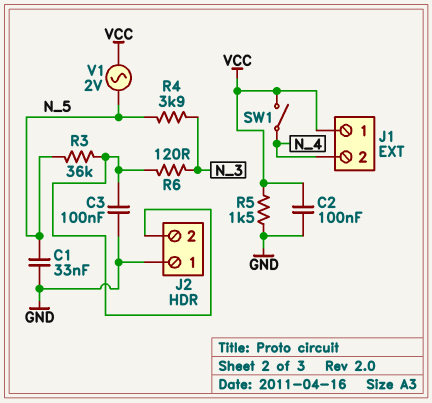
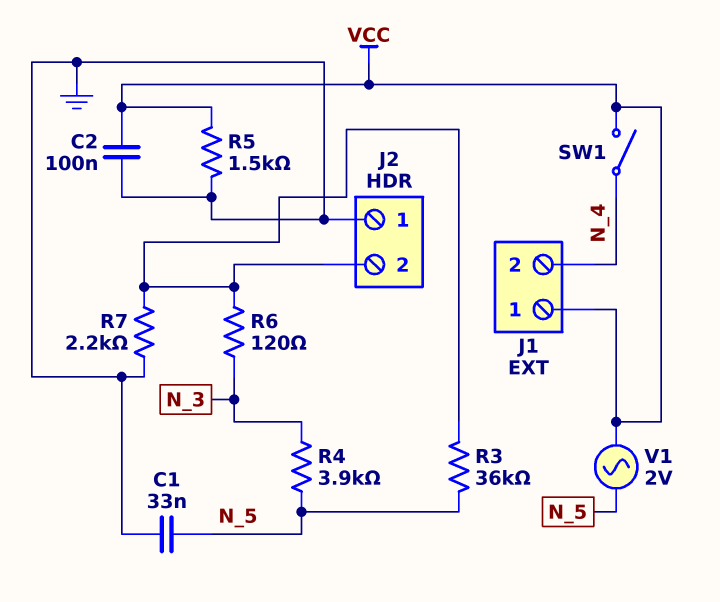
C3: 100nF (GND, J2/2) -> none
R7: none -> 2.2k (GND, J2/2)

